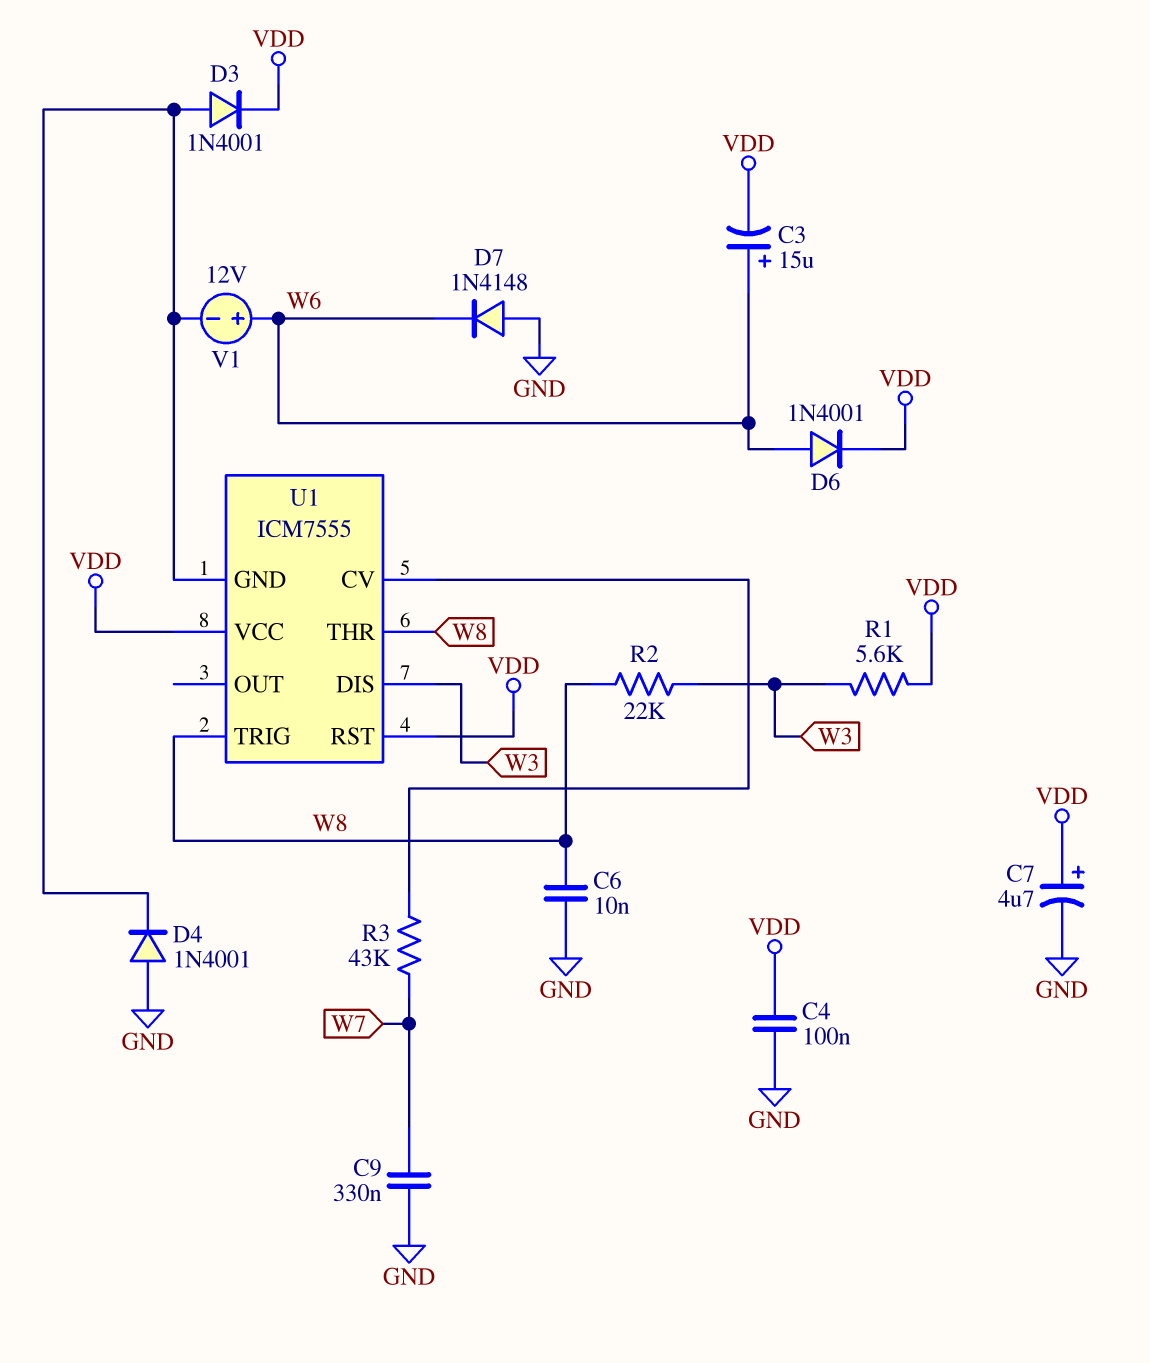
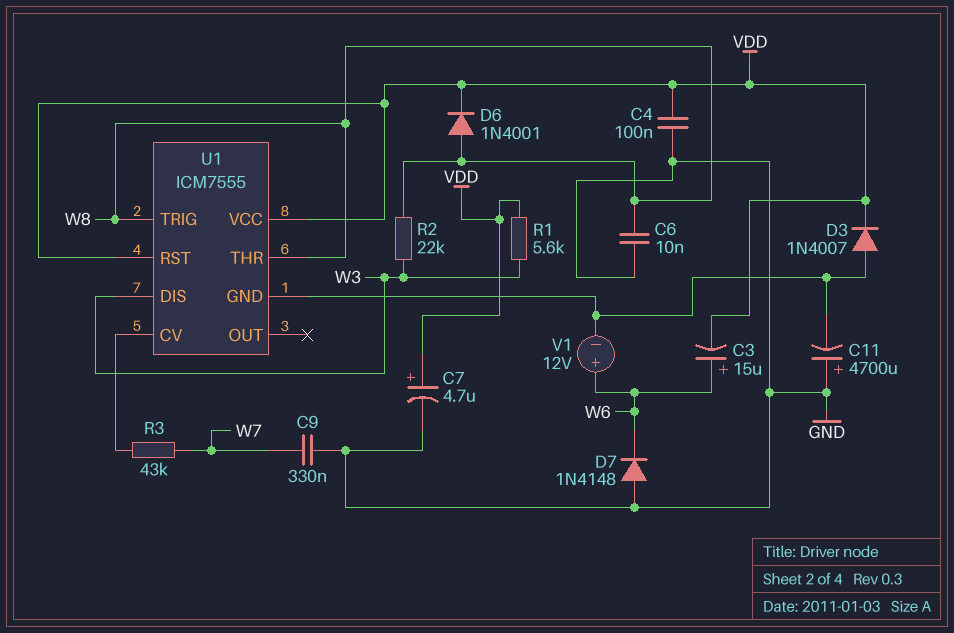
C11: none -> 4700uF (plus GND, minus U1/GND)
D3: diode 1N4001 (A U1/GND, K VDD) -> diode 1N4007 (A U1/GND, K VDD)
D4: diode 1N4001 (A GND, K U1/GND) -> none
D6: diode 1N4001 (A W6, K VDD) -> diode 1N4001 (A W8, K VDD)

